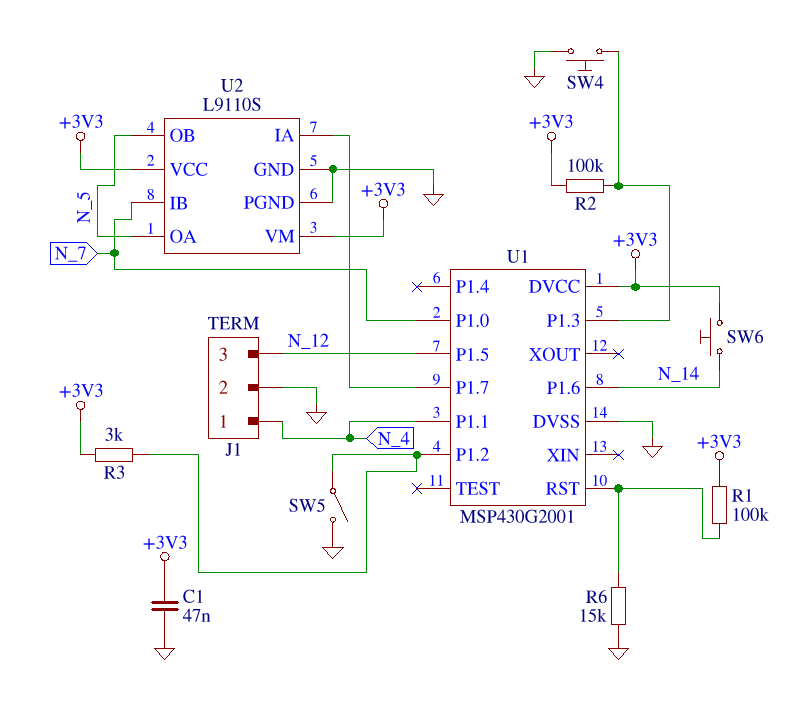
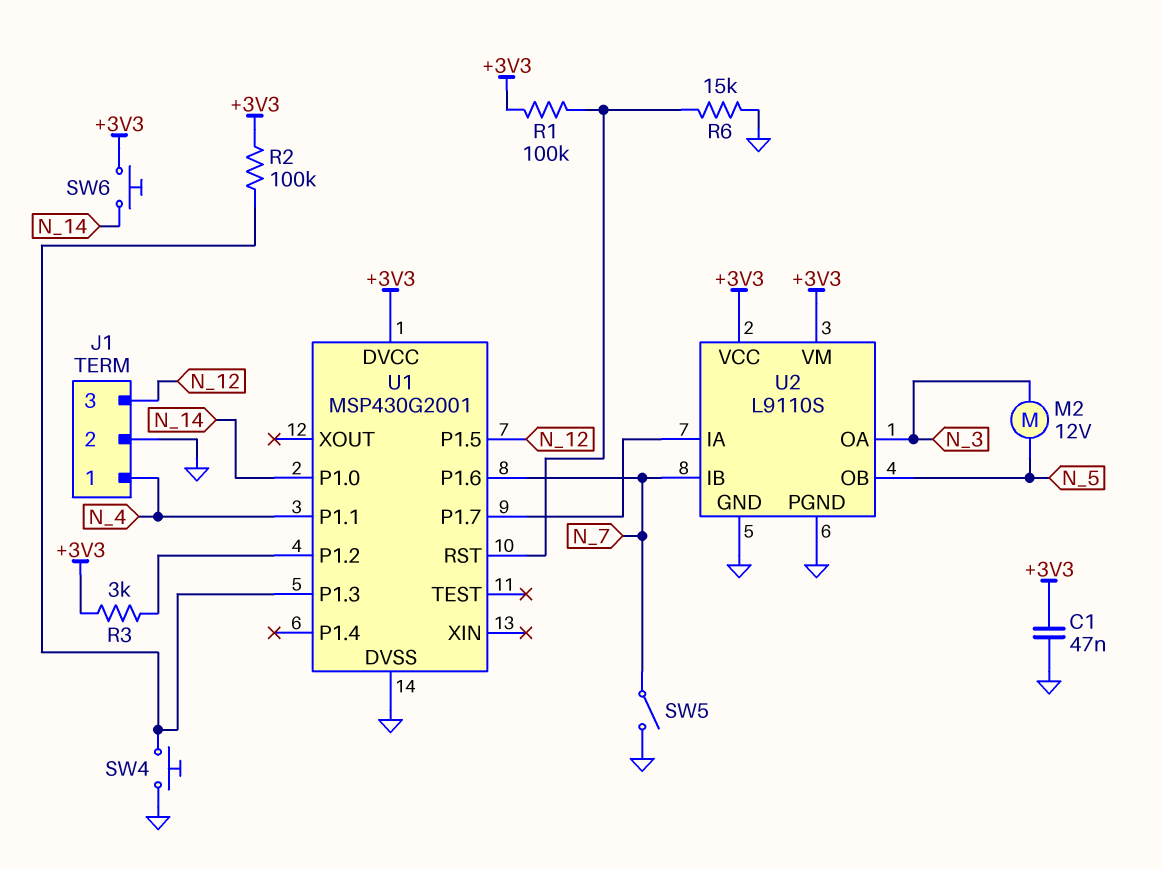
M2: none -> motor 12V (N_3, N_5)
SW5: switch (GND, U1/P1.2) -> switch (GND, N_7)
U1 pin P1.0: N_7 -> N_14
U1 pin P1.6: N_14 -> N_7
U2 pin OA: N_5 -> N_3

